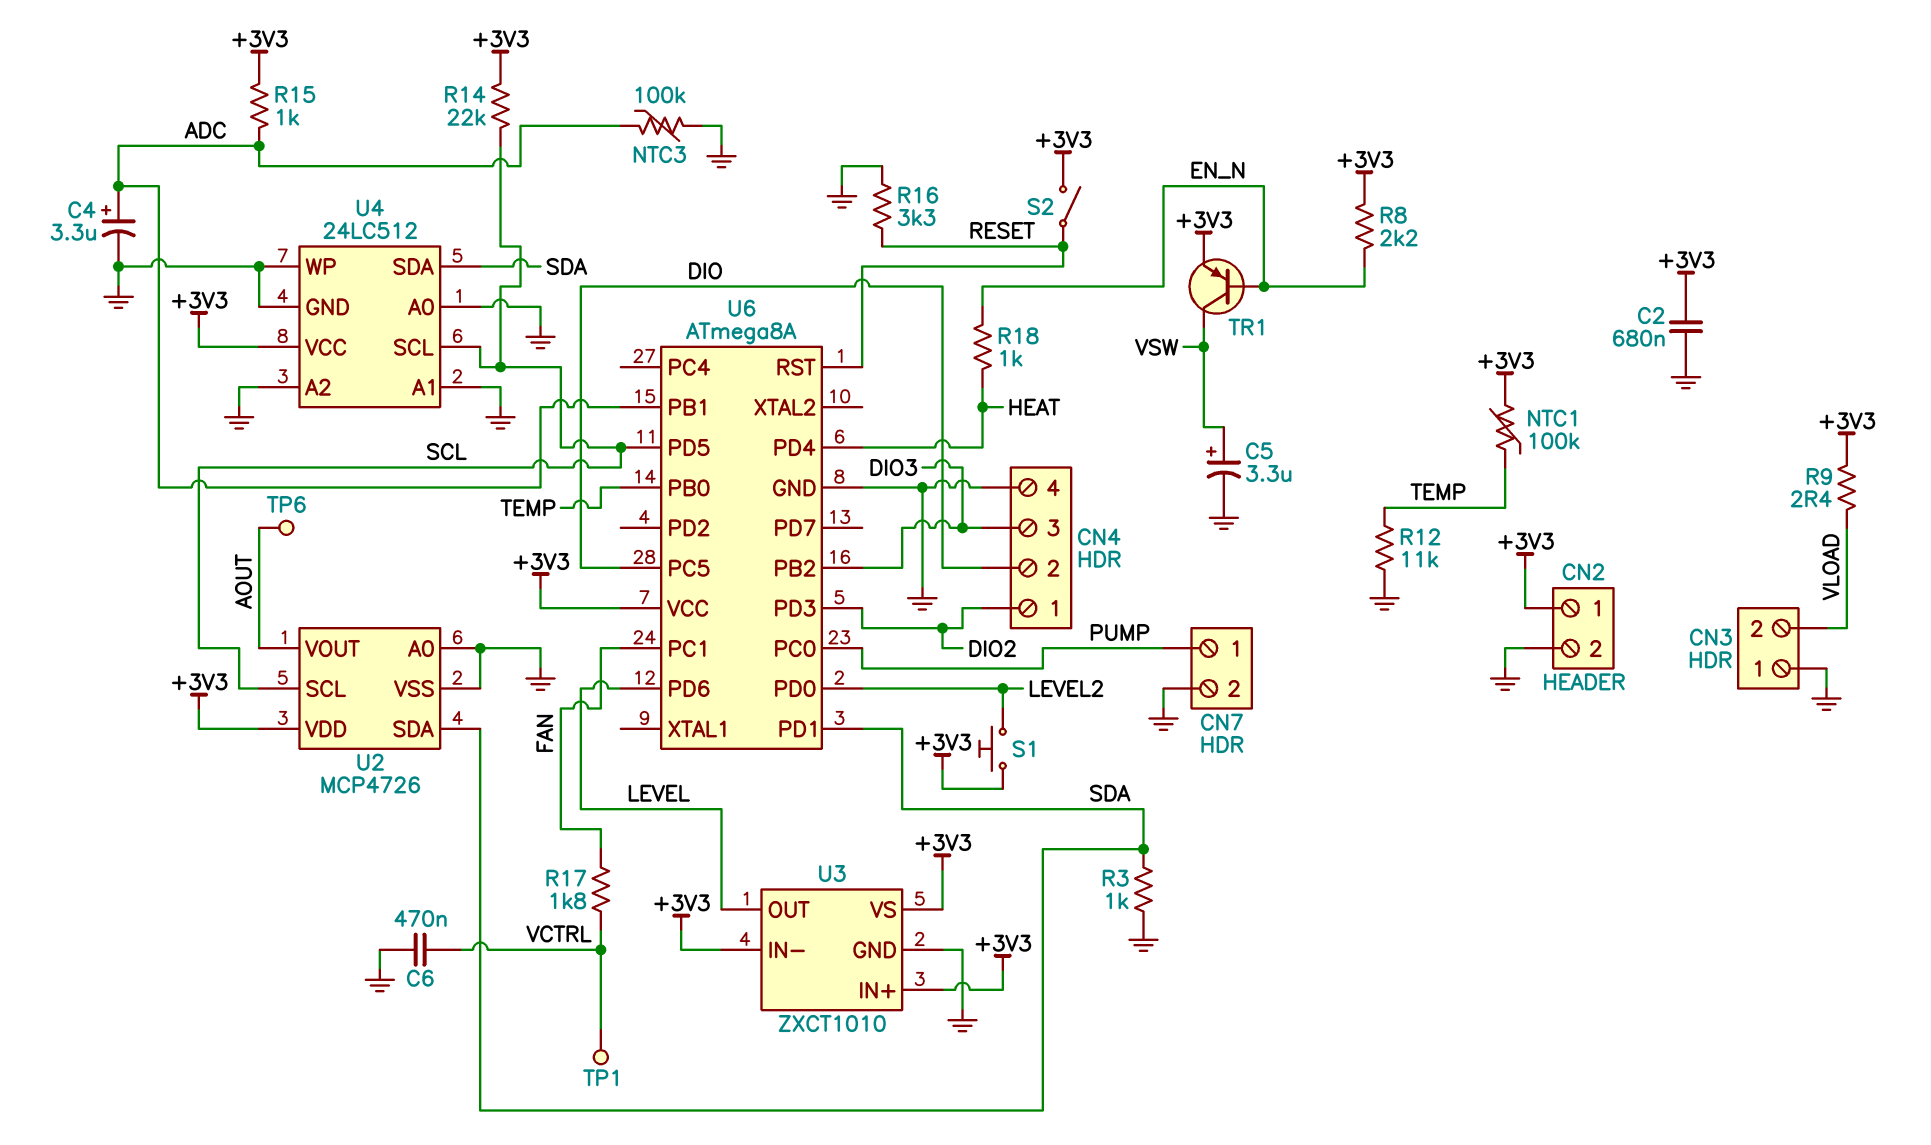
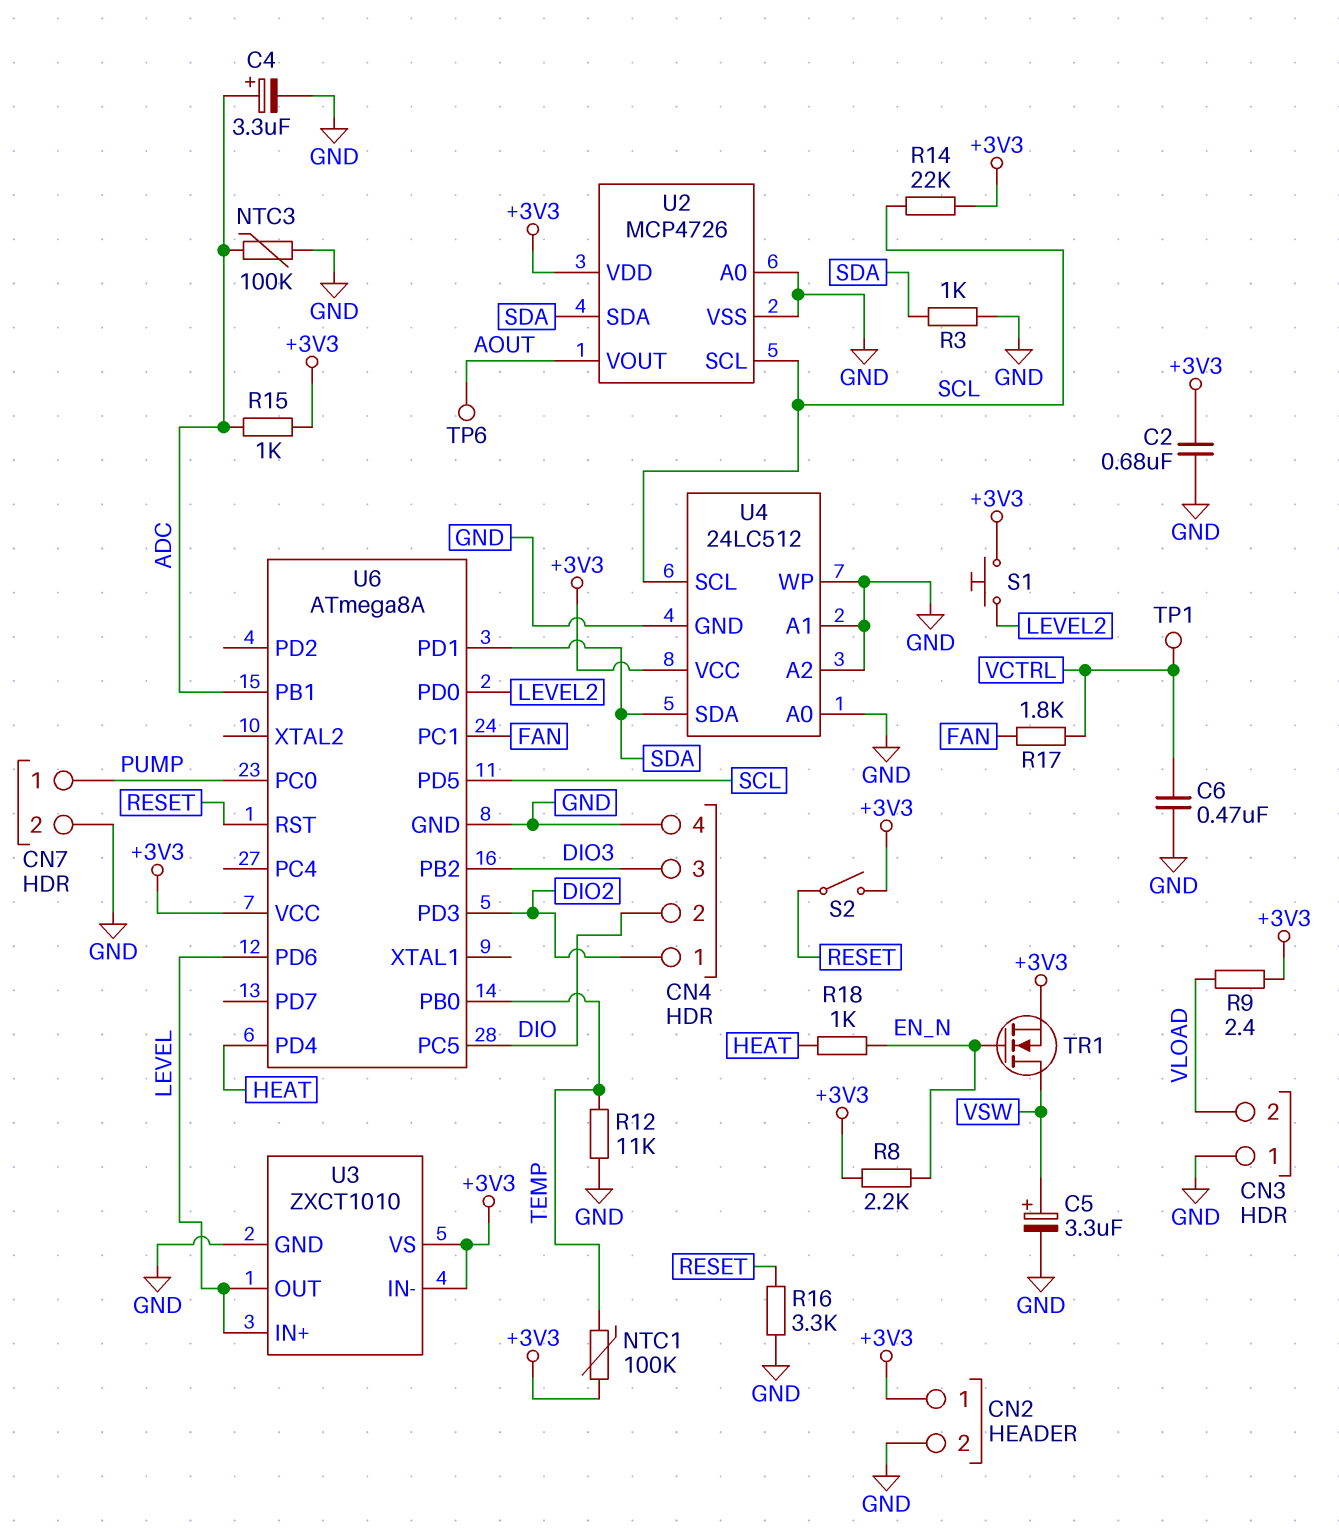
TR1: PNP (B EN_N, C VSW, E +3V3) -> NMOS (G EN_N, D VSW, S +3V3)
U3 pin IN+: +3V3 -> LEVEL

